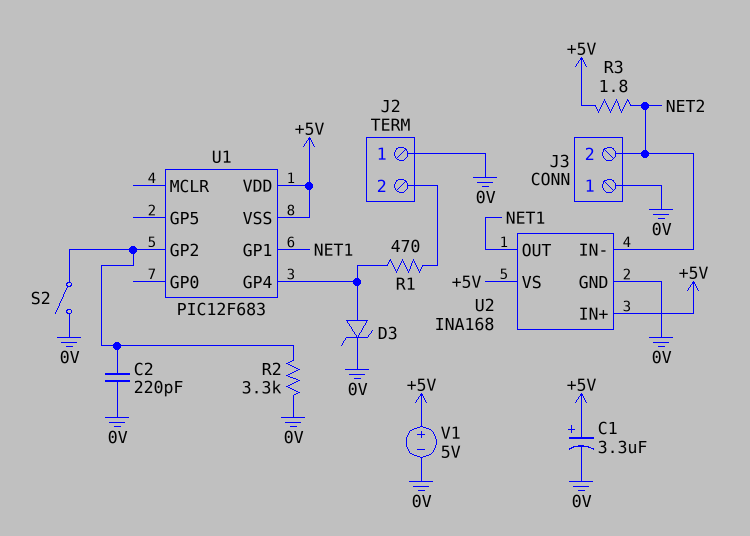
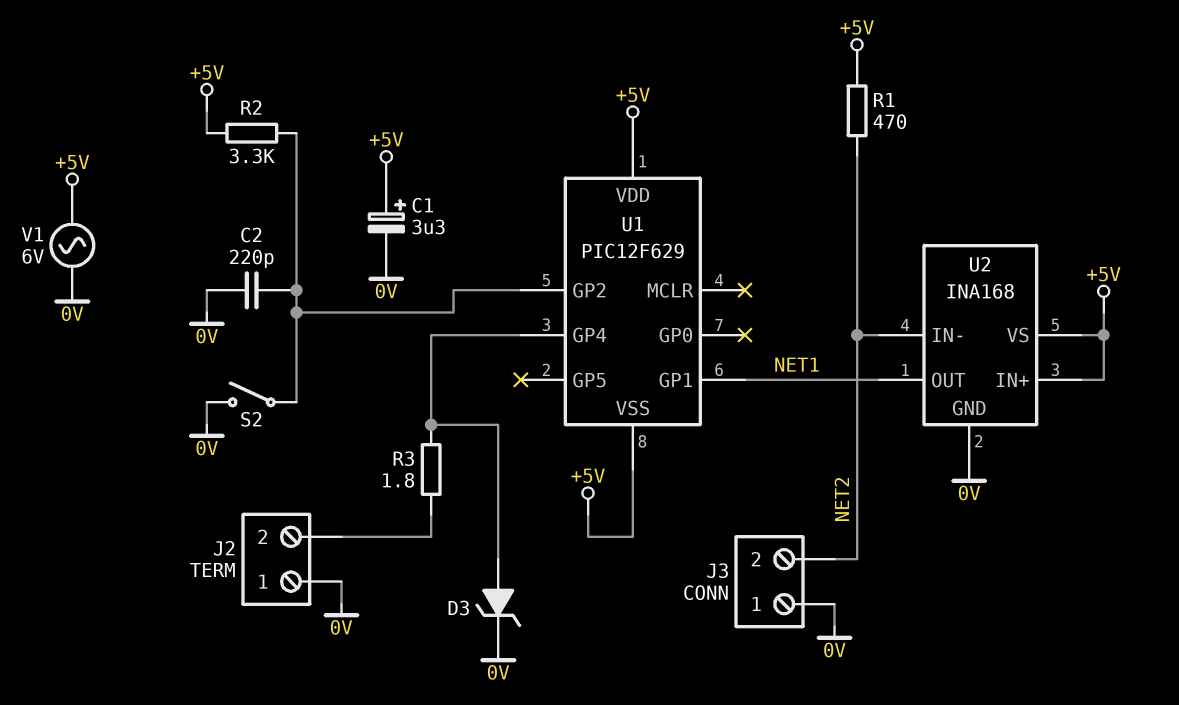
R1: 470 (J2/2, U1/GP4) -> 470 (+5V, NET2)
R2: 3.3k (0V, U1/GP2) -> 3.3k (+5V, U1/GP2)
R3: 1.8 (+5V, NET2) -> 1.8 (J2/2, U1/GP4)
U1: PIC12F683 -> PIC12F629
V1: 5V (plus +5V, minus 0V) -> AC 6V (+5V, 0V)

